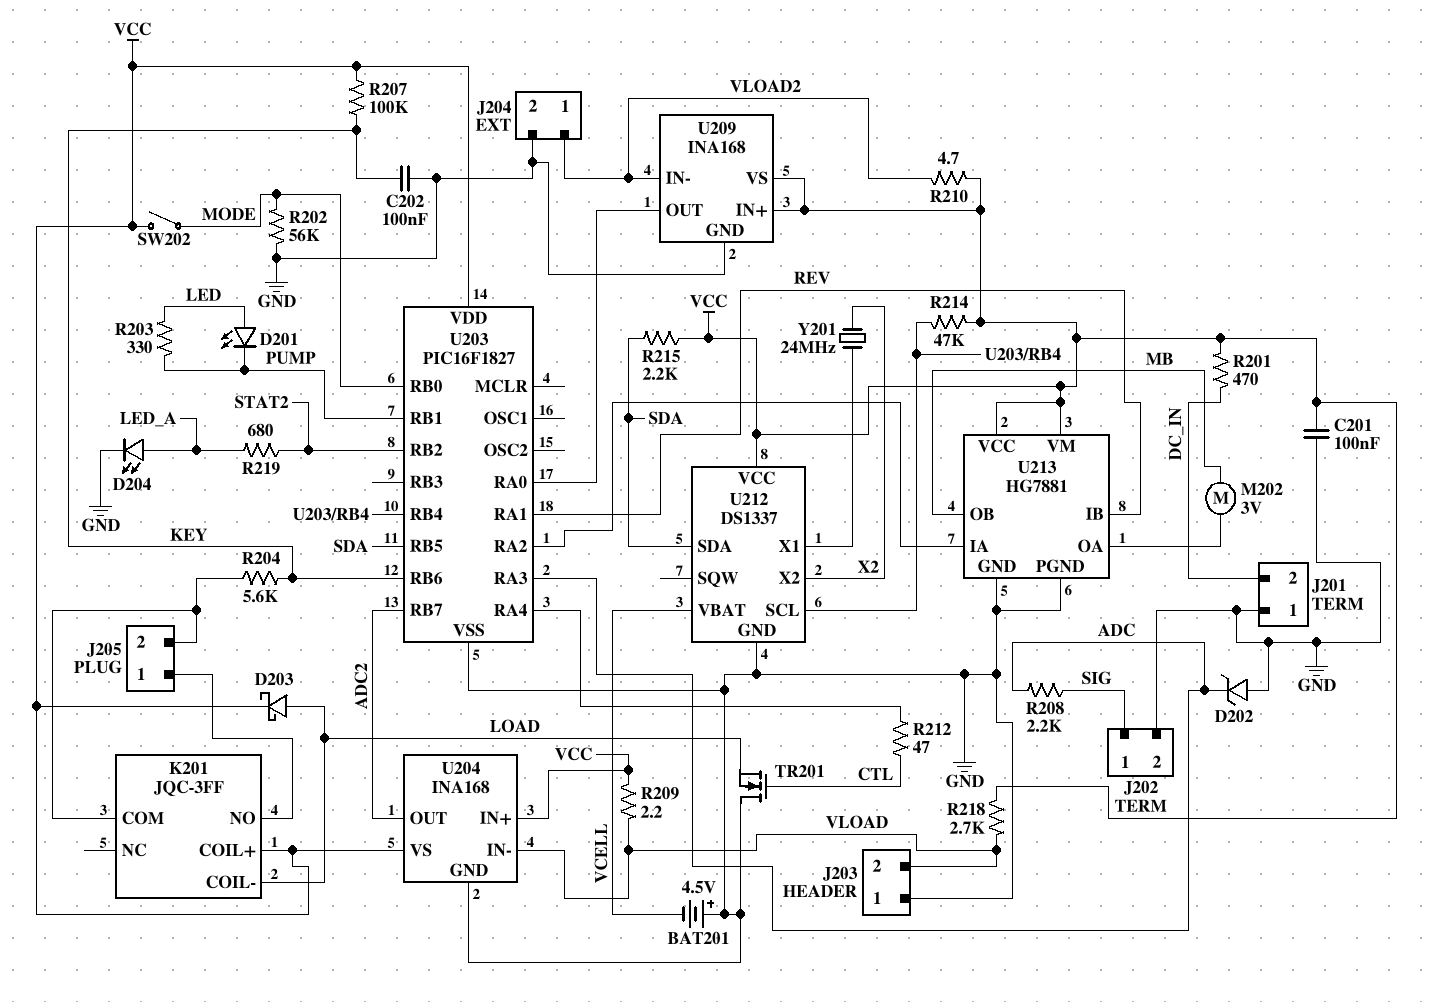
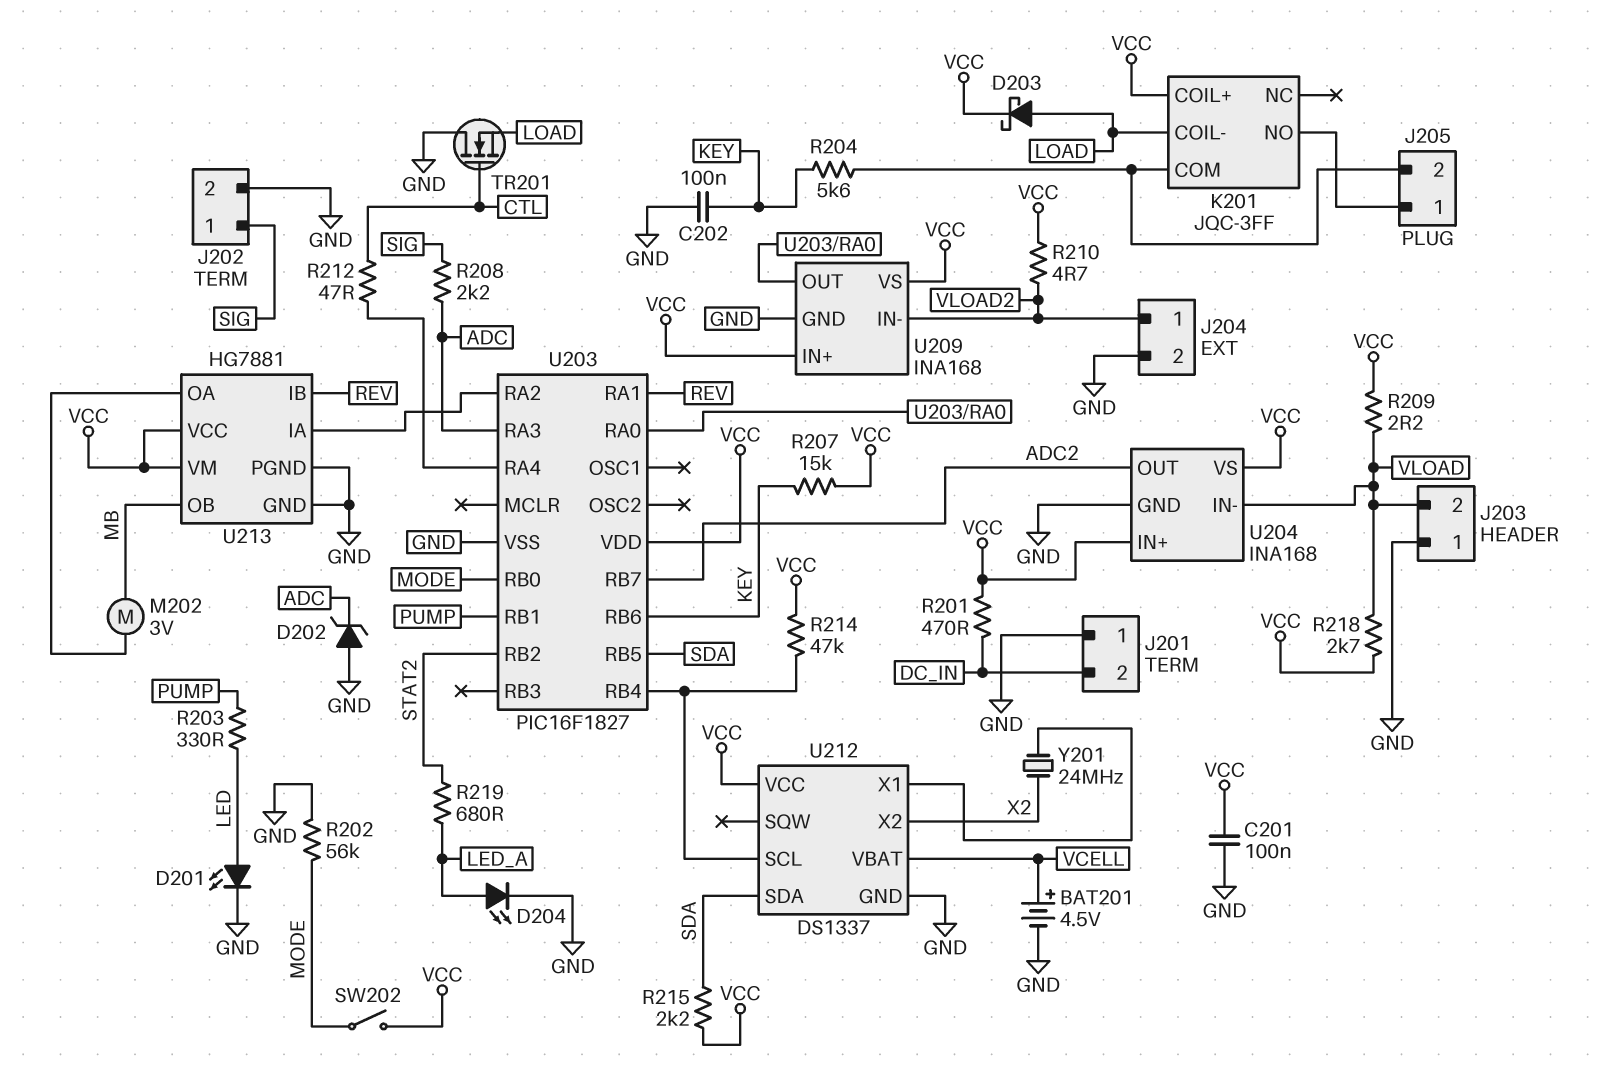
BAT201: 4.5V (plus GND, minus VCELL) -> 4.5V (plus VCELL, minus GND)
D201: LED (A LED, K PUMP) -> LED (A LED, K GND)
R207: 100k (KEY, VCC) -> 15k (KEY, VCC)

